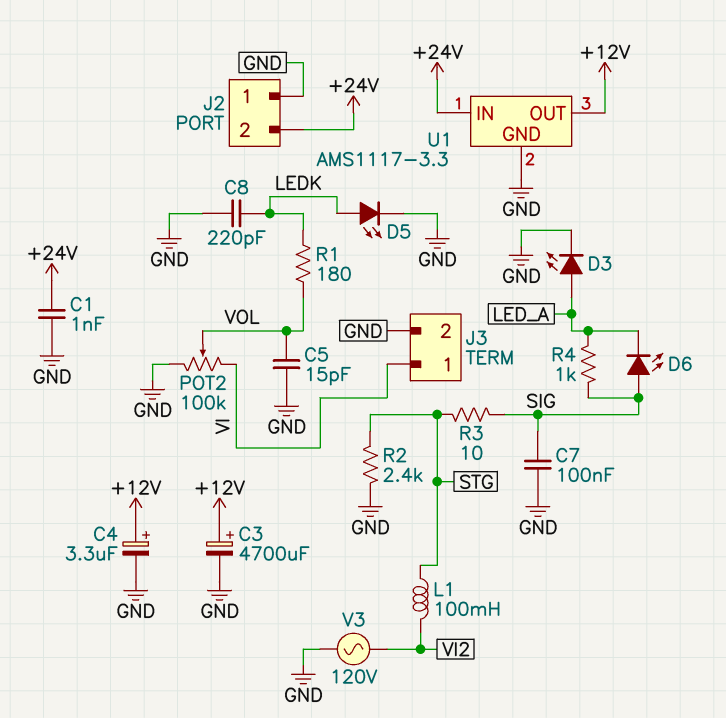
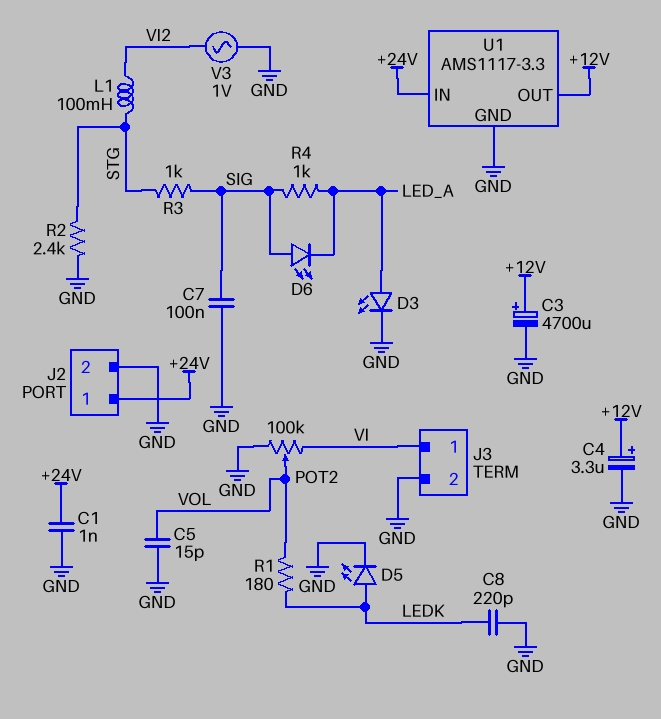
J2 pin 1: GND -> +24V
J2 pin 2: +24V -> GND
R3: 10 (SIG, STG) -> 1k (SIG, STG)
V3: AC 120V (GND, VI2) -> AC 1V (GND, VI2)

